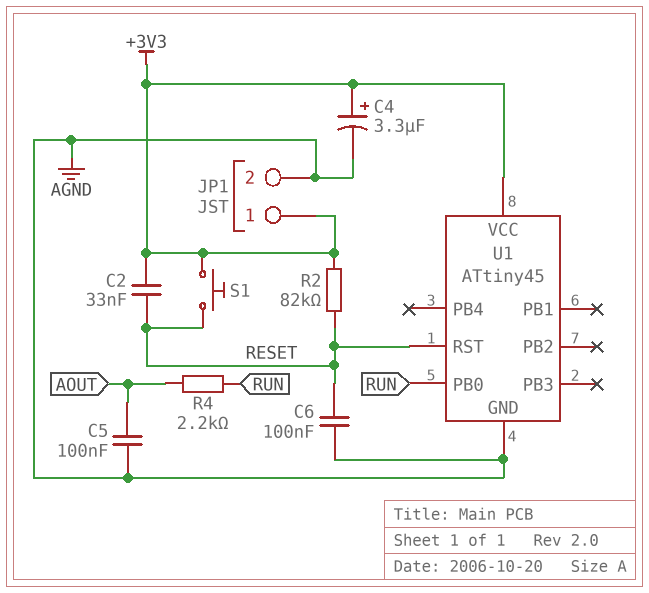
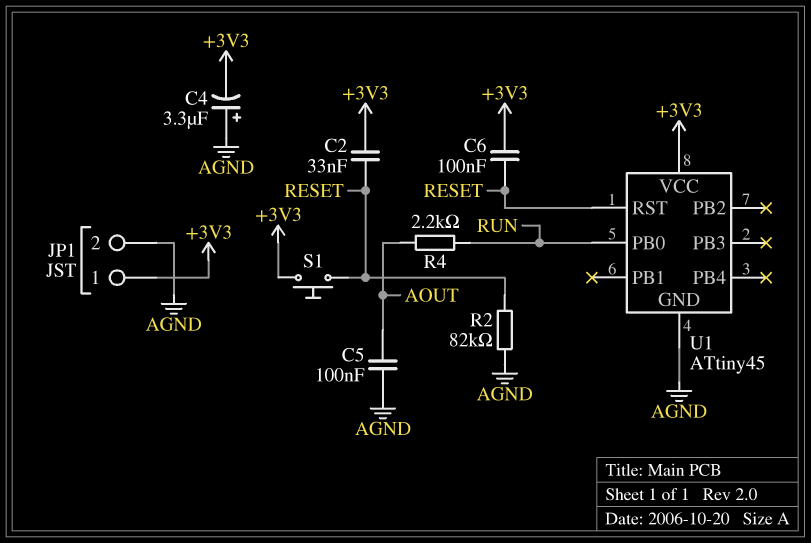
C4: 3.3uF (plus +3V3, minus AGND) -> 3.3uF (plus AGND, minus +3V3)
C6: 100nF (AGND, RESET) -> 100nF (+3V3, RESET)
R2: 82k (+3V3, RESET) -> 82k (AGND, RESET)

